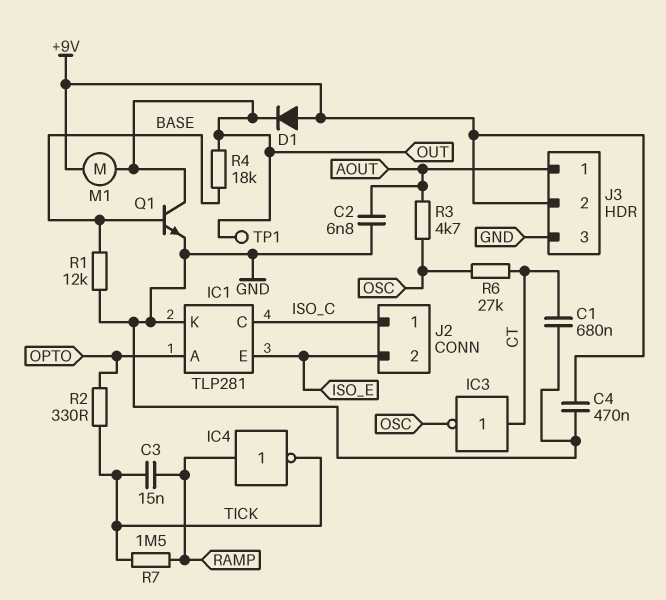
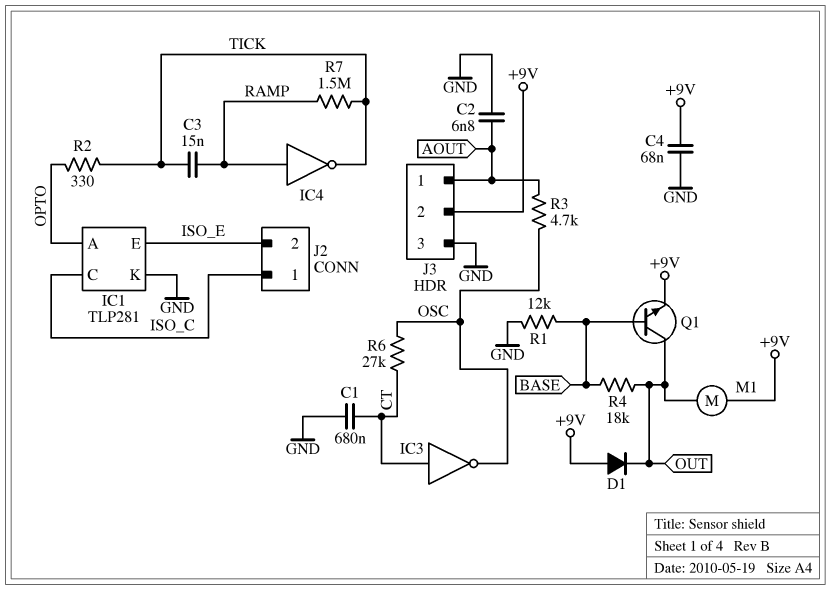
C4: 470nF (+9V, GND) -> 68nF (+9V, GND)
Q1: NPN (B BASE, C OUT, E GND) -> NPN (B BASE, C OUT, E +9V)
TP1: test point (OUT) -> none

